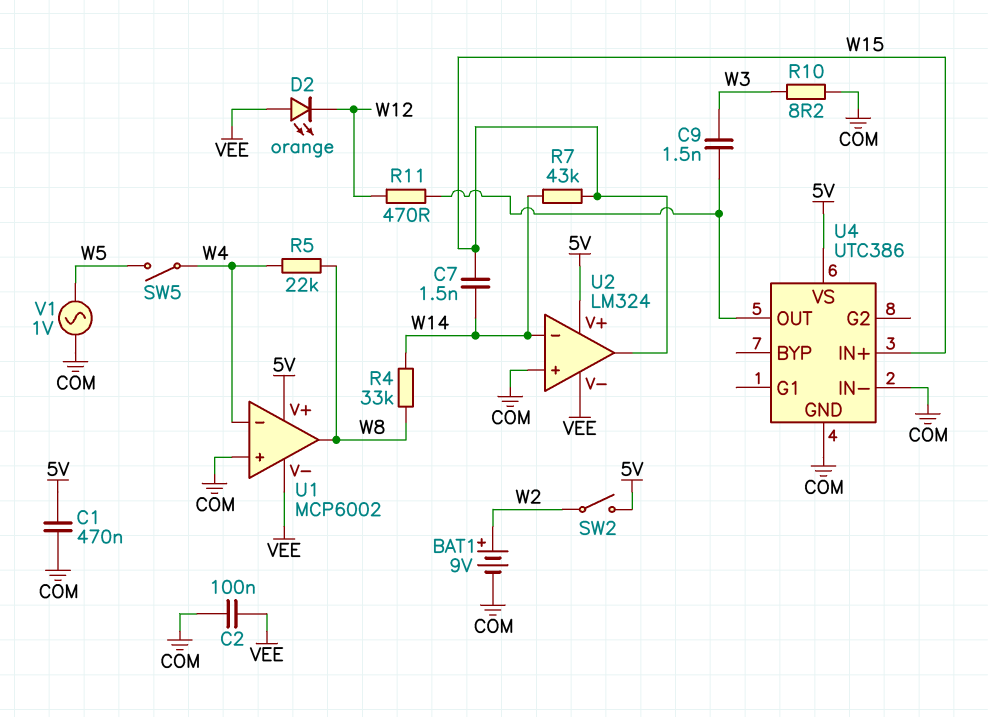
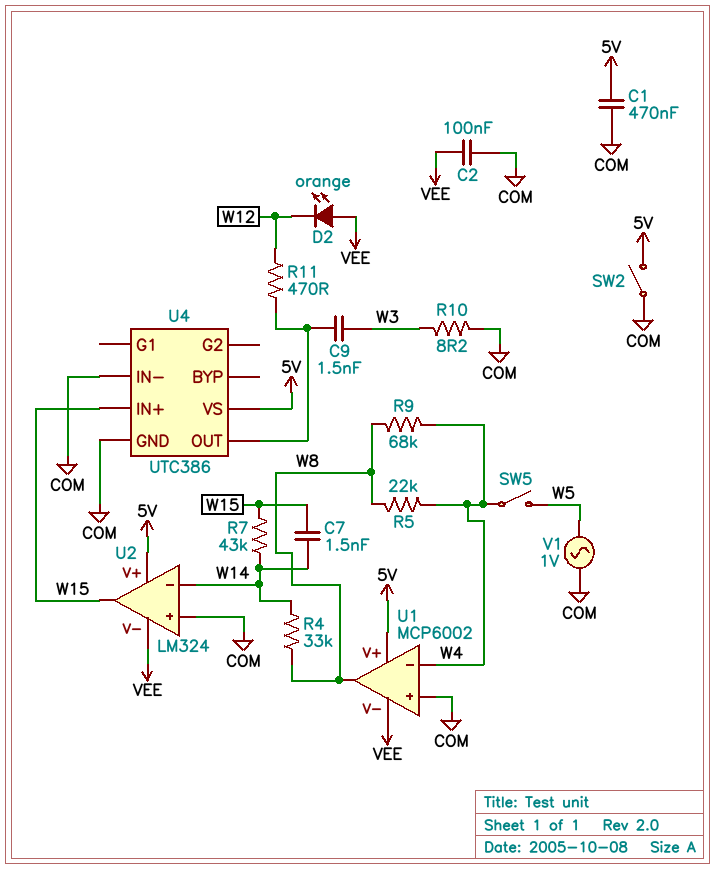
BAT1: 9V (plus W2, minus COM) -> none
R9: none -> 68k (W4, W8)
SW2: switch (5V, W2) -> switch (5V, COM)

